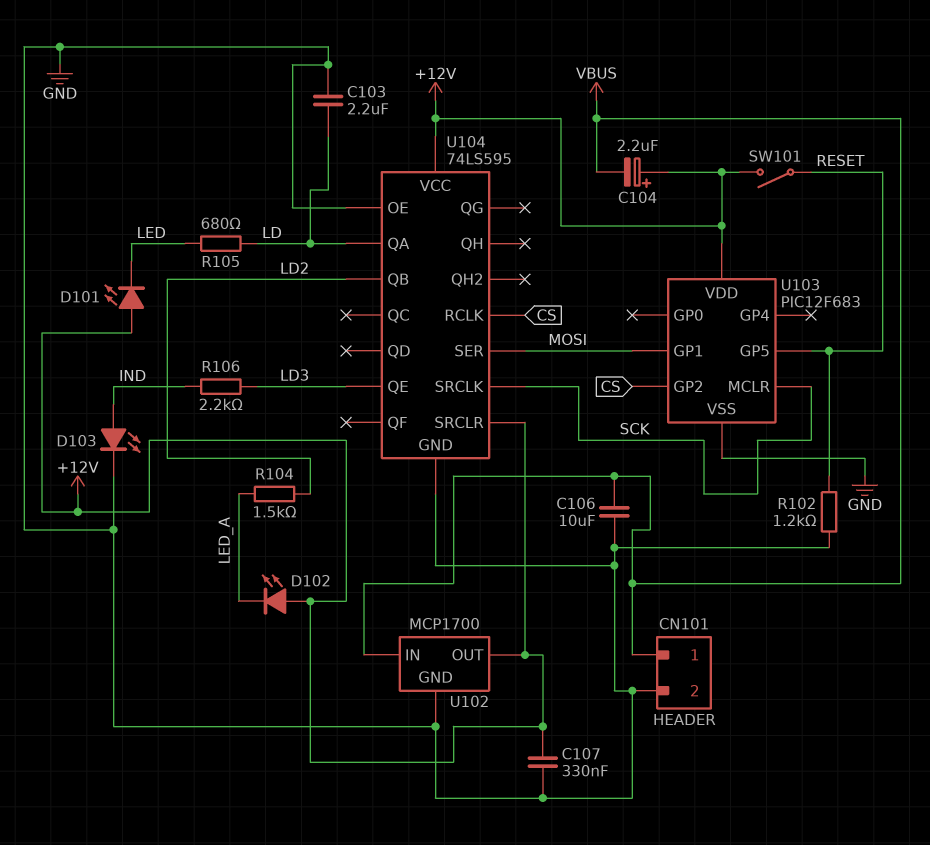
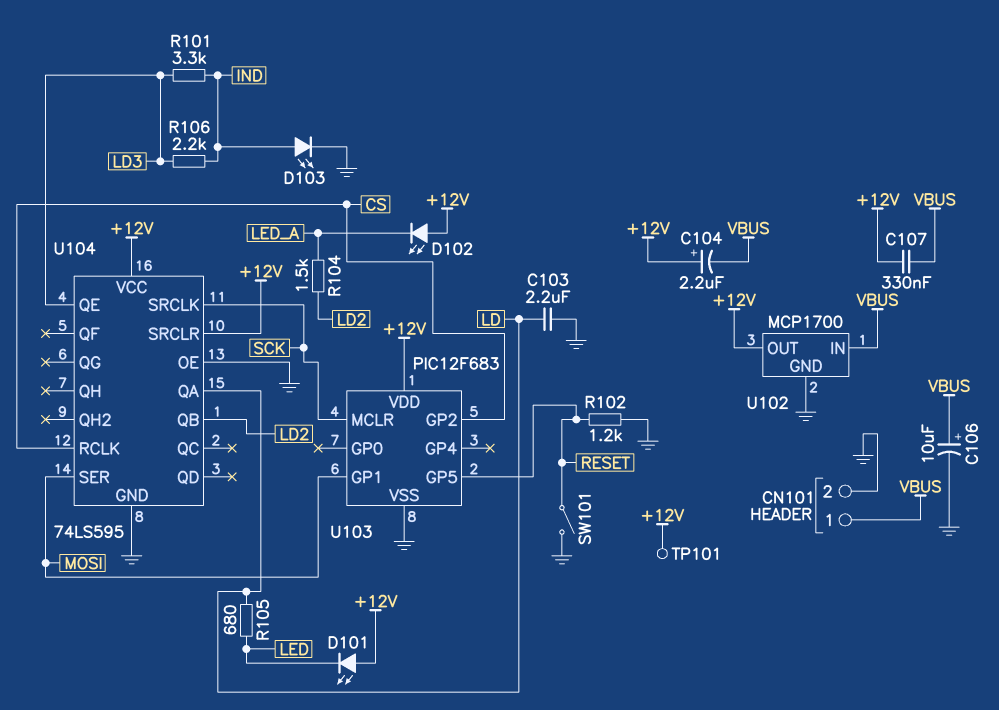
C106: 10uF (GND, VBUS) -> 10uF (plus VBUS, minus GND)
C107: 330nF (+12V, GND) -> 330nF (+12V, VBUS)
R101: none -> 3.3k (IND, LD3)
SW101: switch (+12V, RESET) -> switch (GND, RESET)
TP101: none -> test point (+12V)

